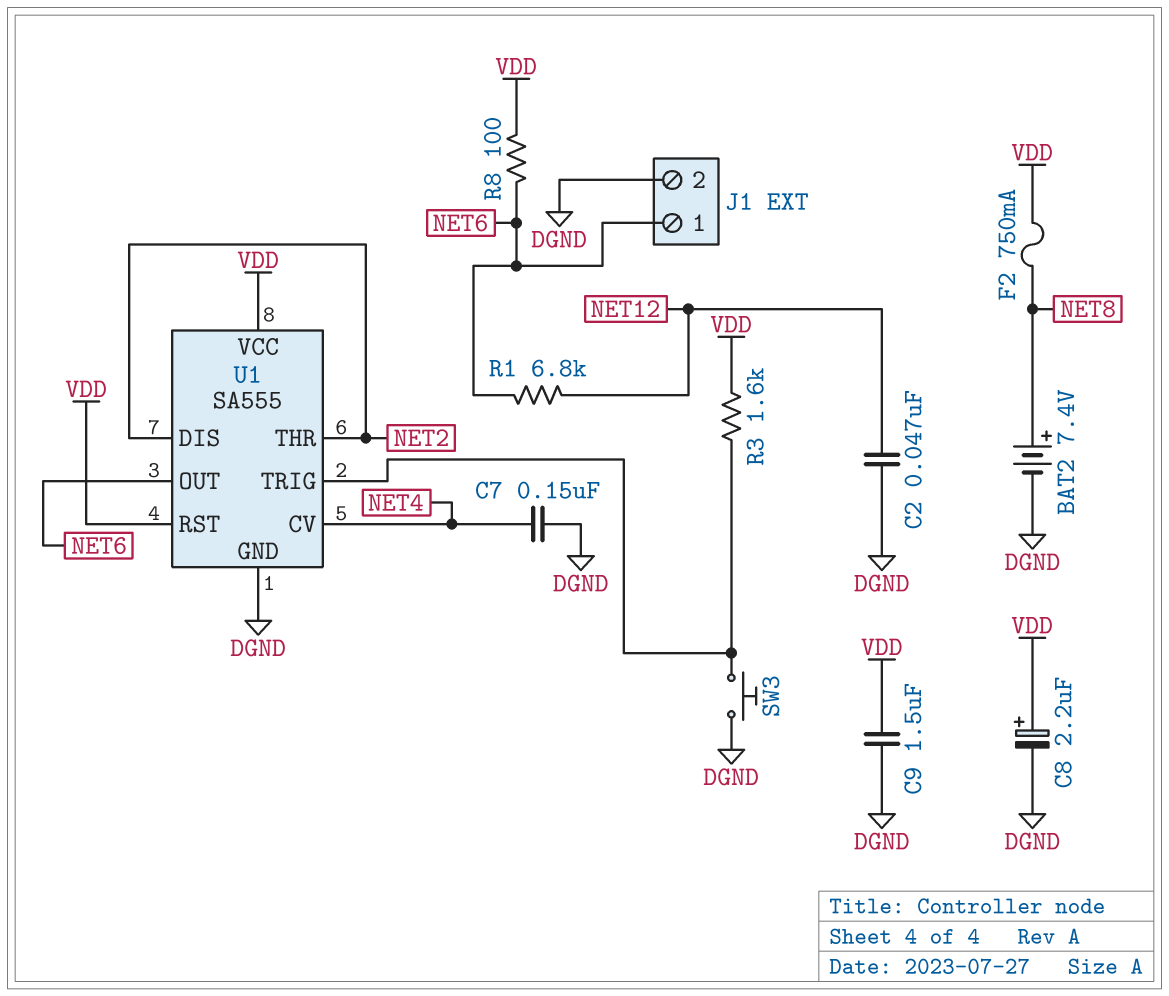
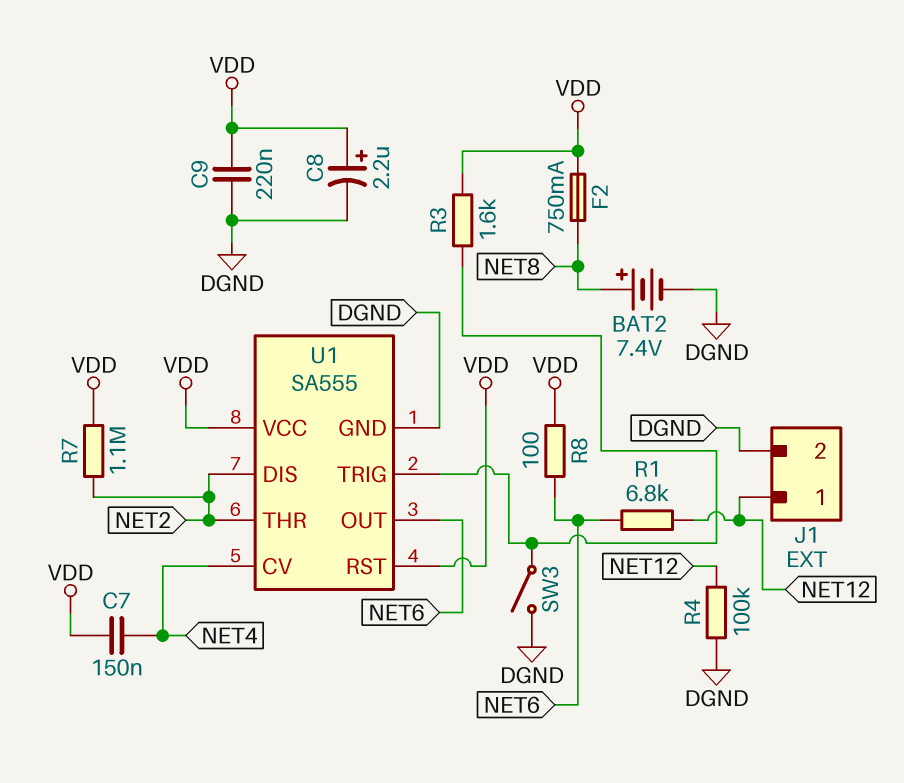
C2: 47nF (DGND, NET12) -> none
C7: 150nF (DGND, NET4) -> 150nF (NET4, VDD)
C9: 1.5uF (DGND, VDD) -> 220nF (DGND, VDD)
J1 pin 1: NET6 -> NET12
R4: none -> 100k (DGND, NET12)
R7: none -> 1.1M (NET2, VDD)
SW3: button (DGND, U1/TRIG) -> switch (DGND, U1/TRIG)

